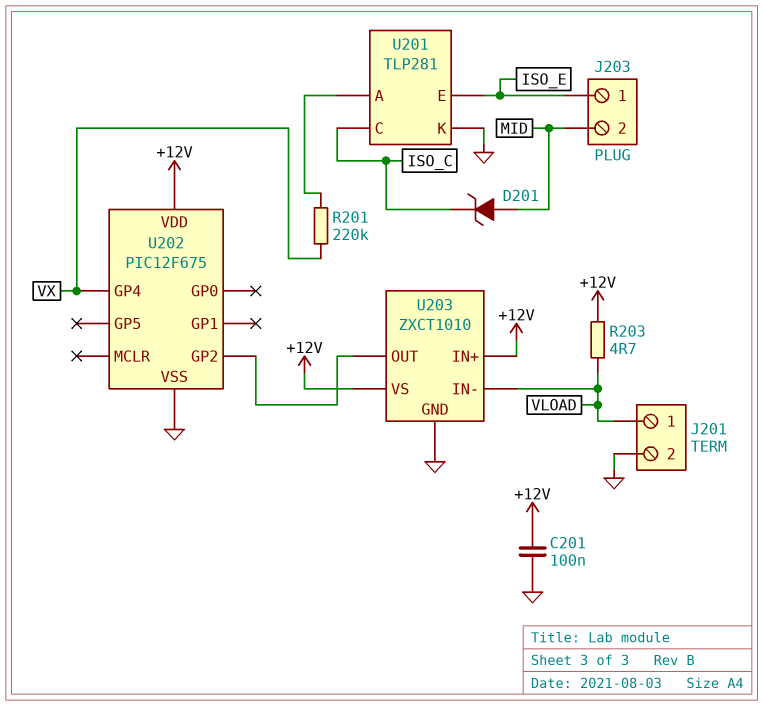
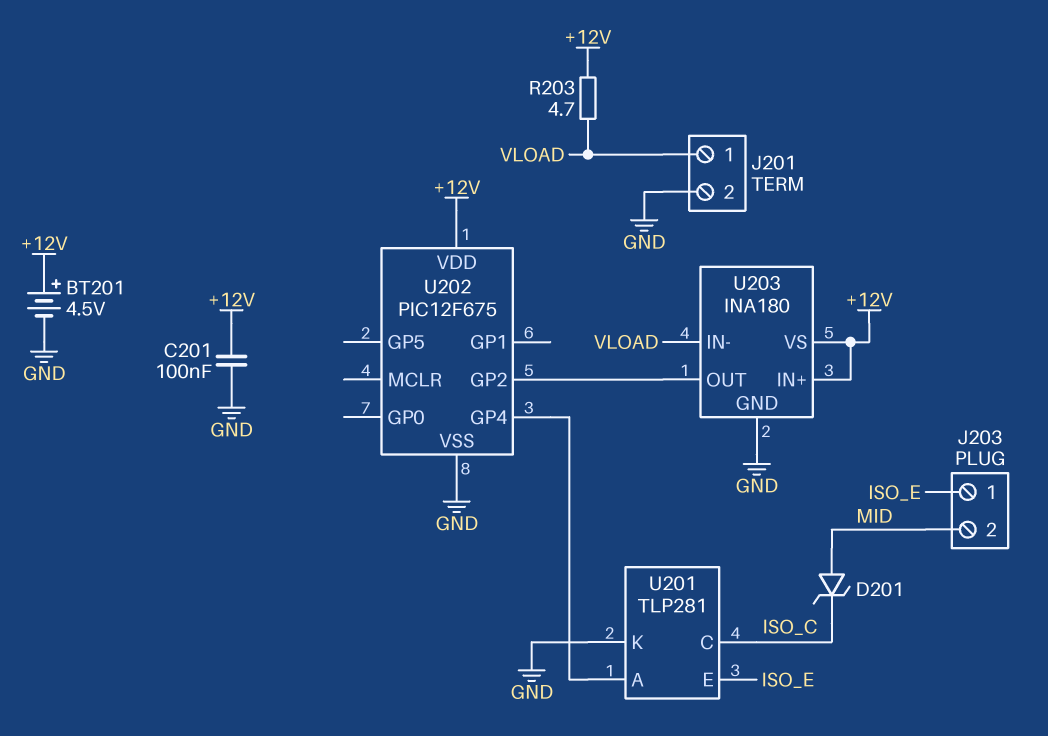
BT201: none -> 4.5V (plus +12V, minus GND)
R201: 220k (U201/A, VX) -> none
U202 pin GP4: VX -> U201/A
U203: ZXCT1010 -> INA180

